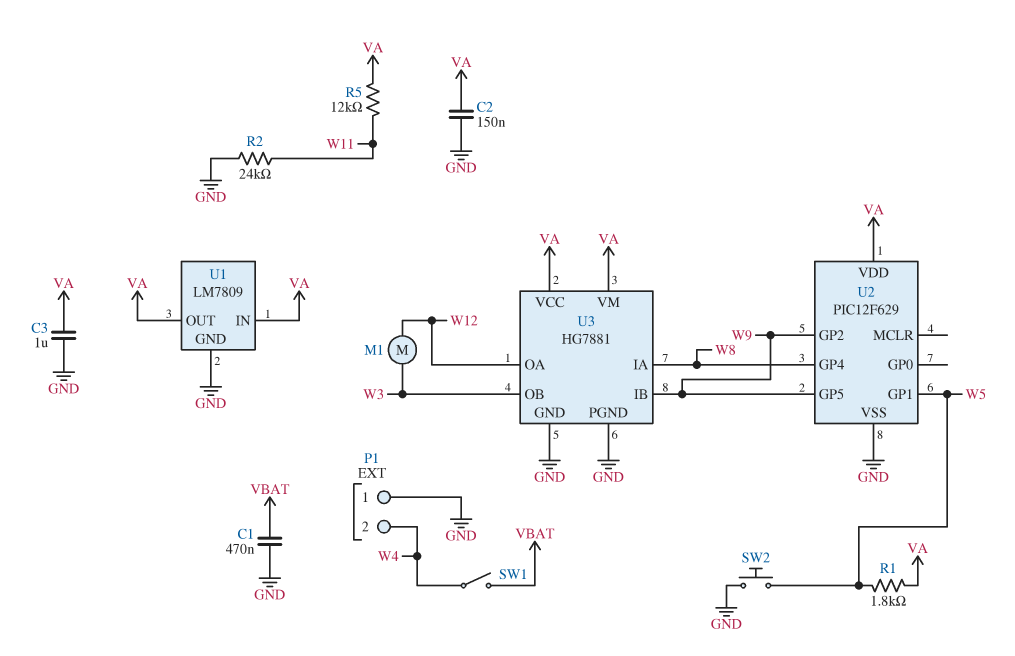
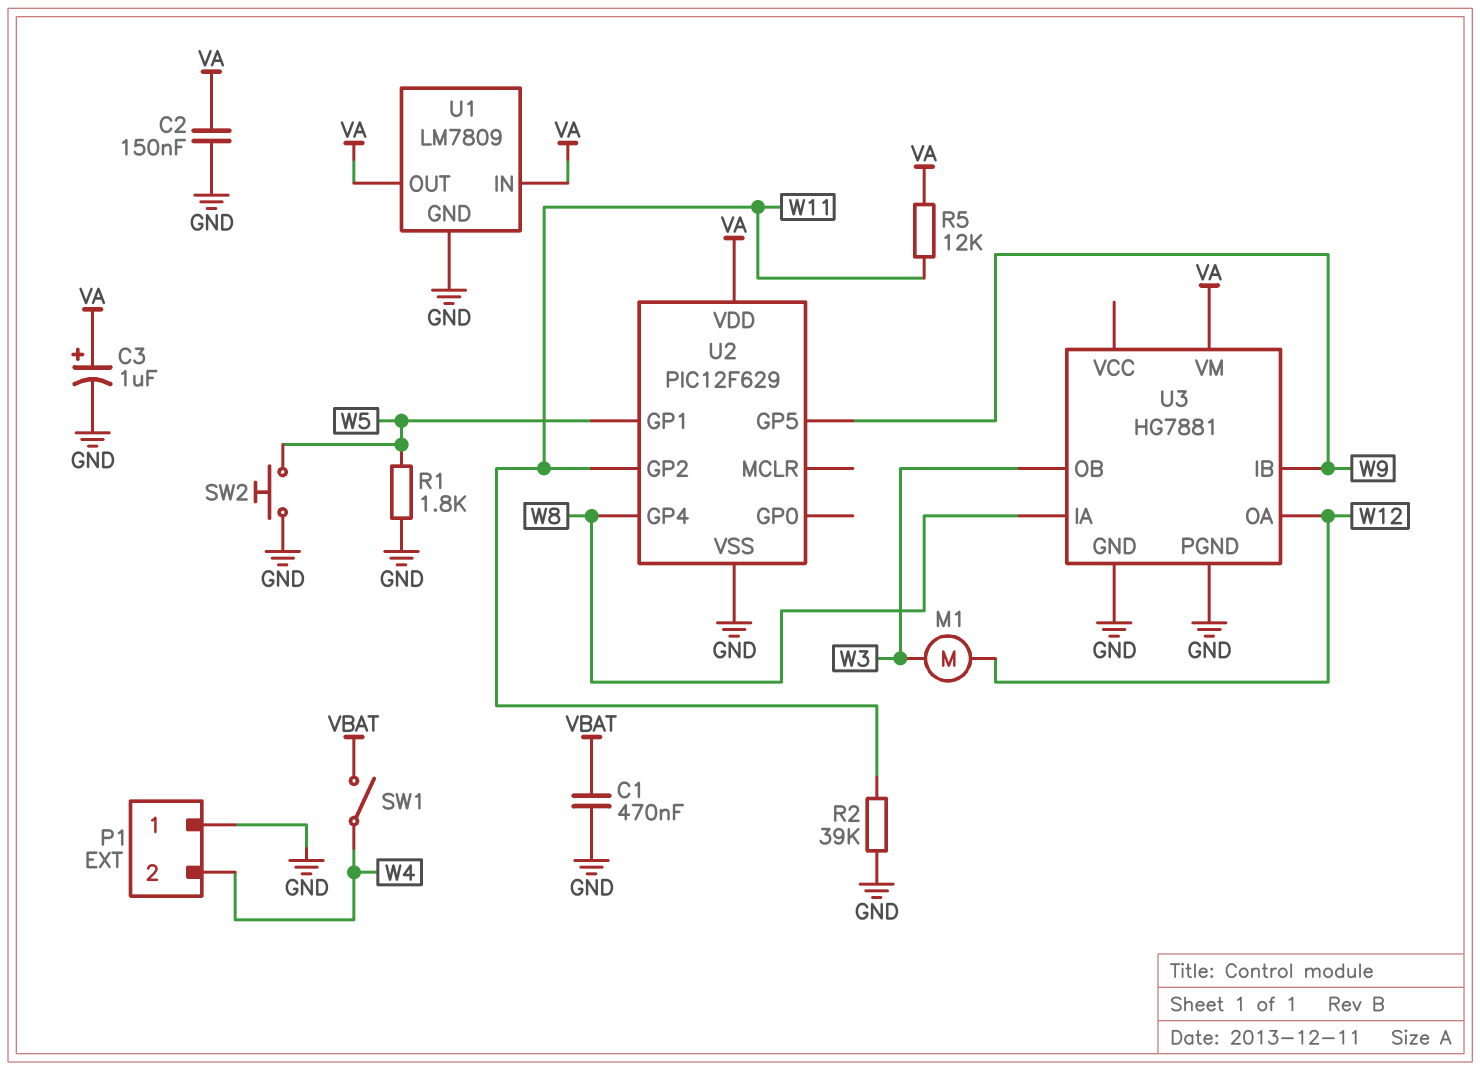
C3: 1uF (GND, VA) -> 1uF (plus VA, minus GND)
R1: 1.8k (VA, W5) -> 1.8k (GND, W5)
R2: 24k (GND, W11) -> 39k (GND, W11)
U2 pin GP2: W9 -> W11
U3 pin VCC: VA -> none

